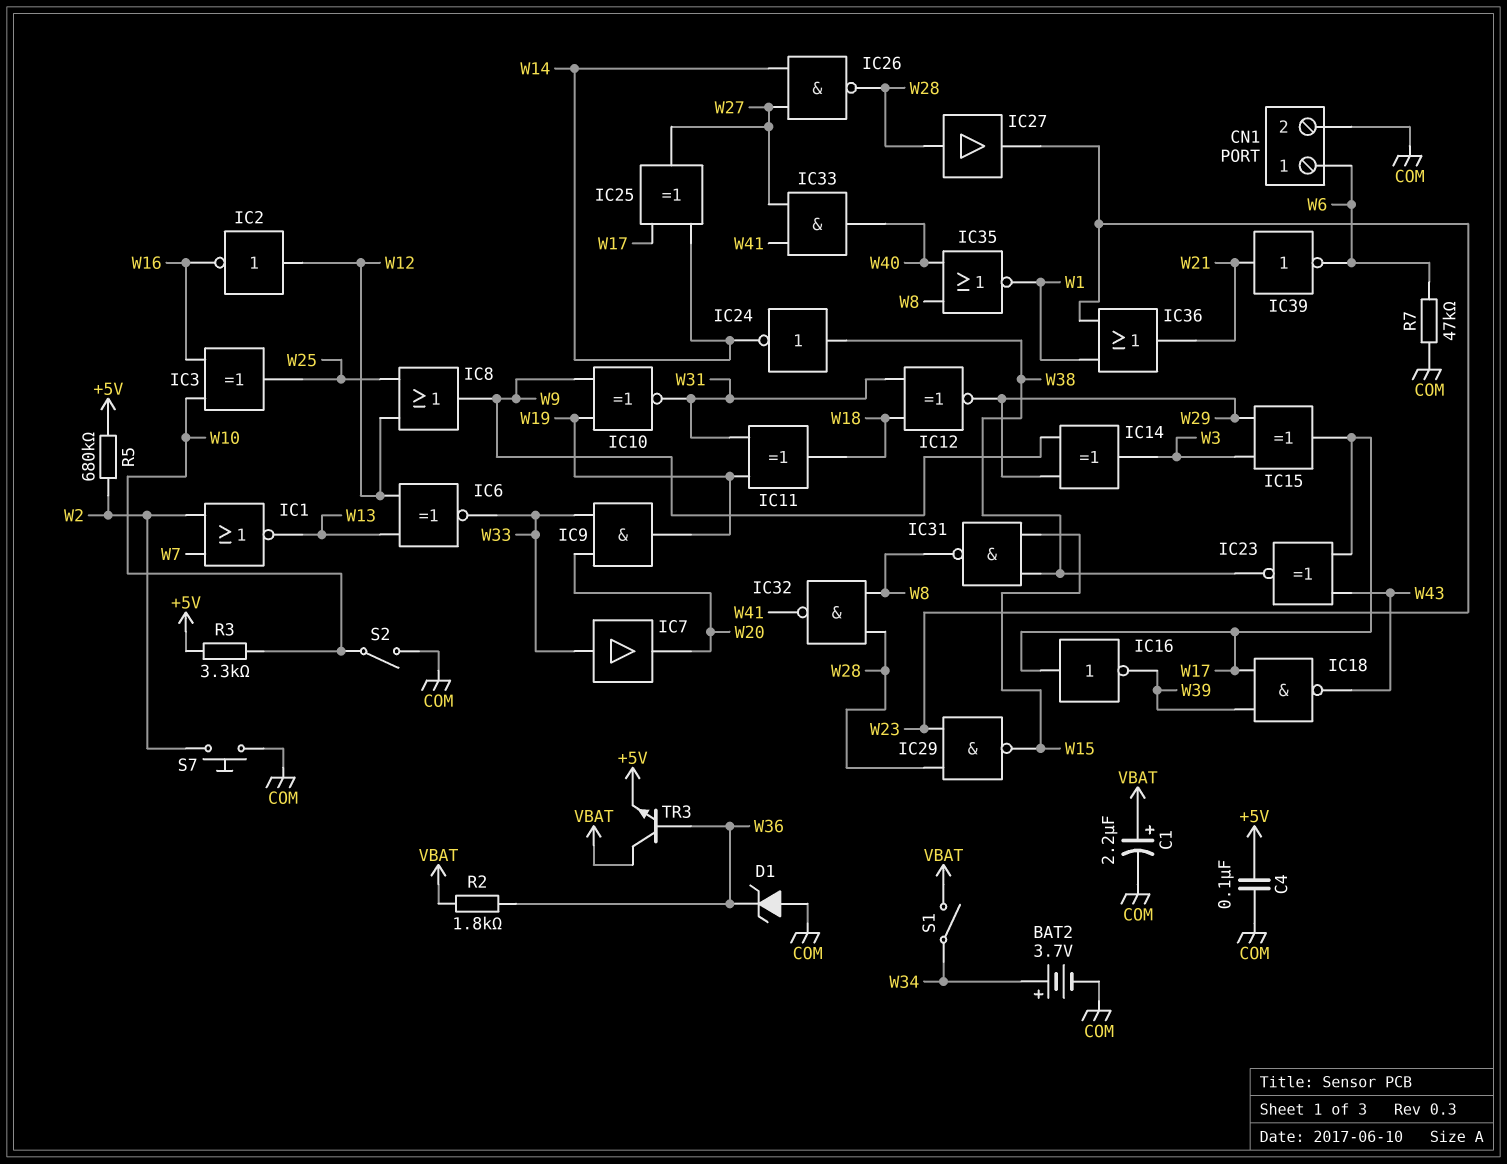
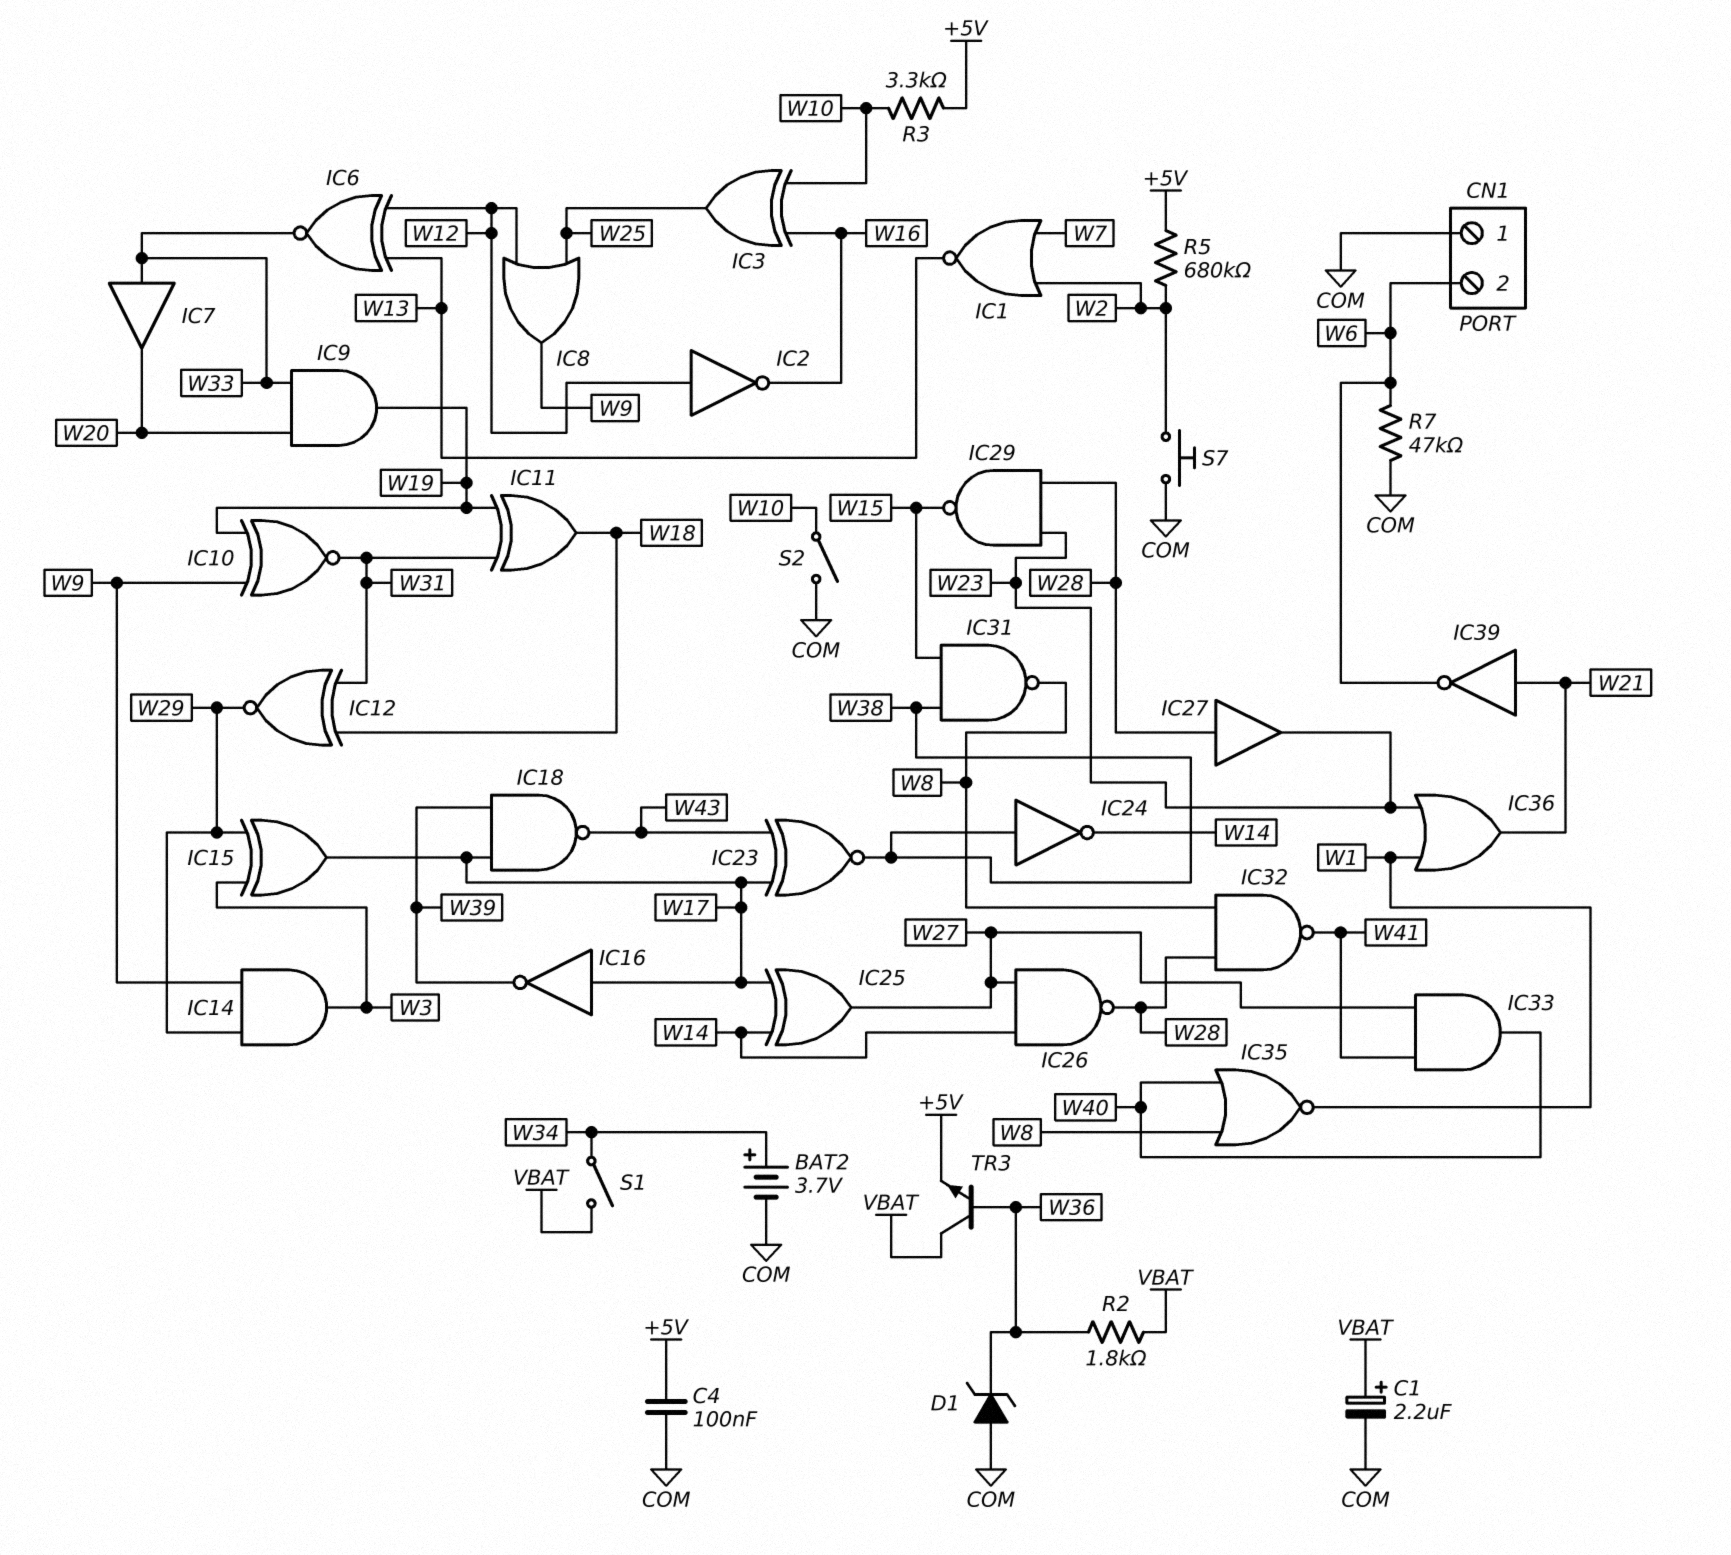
CN1 pin 1: W6 -> COM
CN1 pin 2: COM -> W6
IC14: XOR (in W9, in W29, out W3) -> AND (in W9, in W29, out W3)

